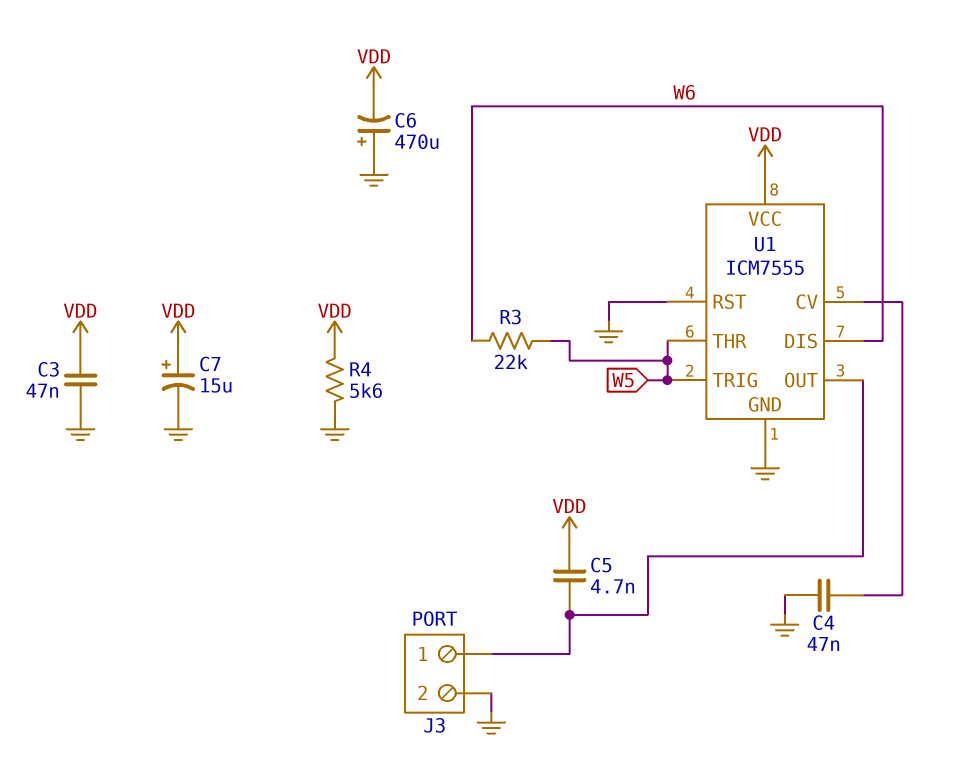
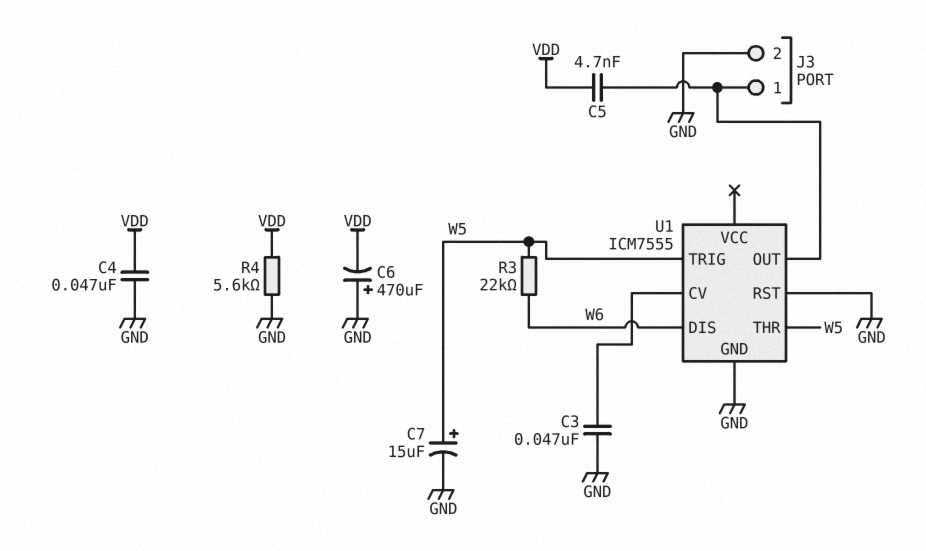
C3: 47nF (GND, VDD) -> 47nF (GND, U1/CV)
C4: 47nF (GND, U1/CV) -> 47nF (GND, VDD)
C7: 15uF (plus VDD, minus GND) -> 15uF (plus W5, minus GND)
U1 pin VCC: VDD -> none

